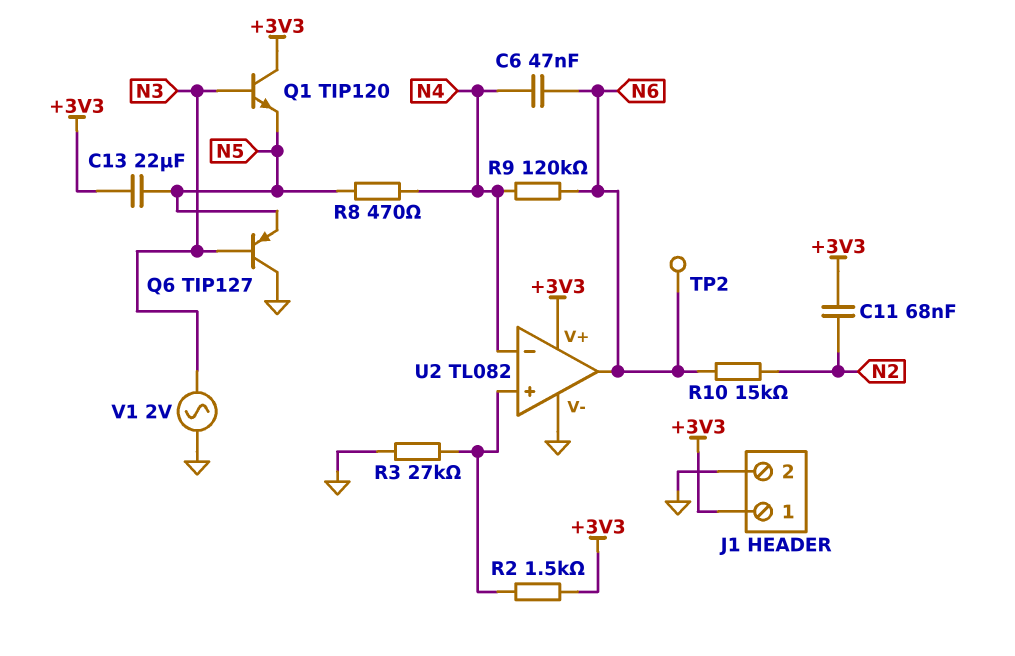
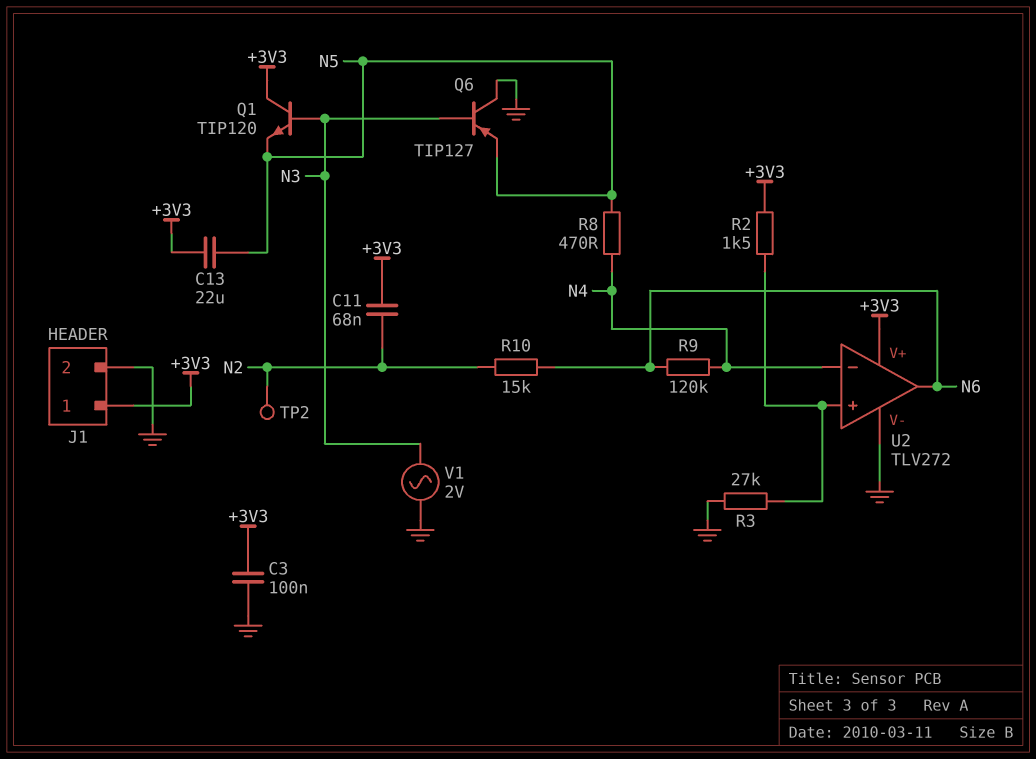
C3: none -> 100nF (+3V3, GND)
C6: 47nF (N4, N6) -> none
TP2: test point (N6) -> test point (N2)
U2: TL082 -> TLV272

